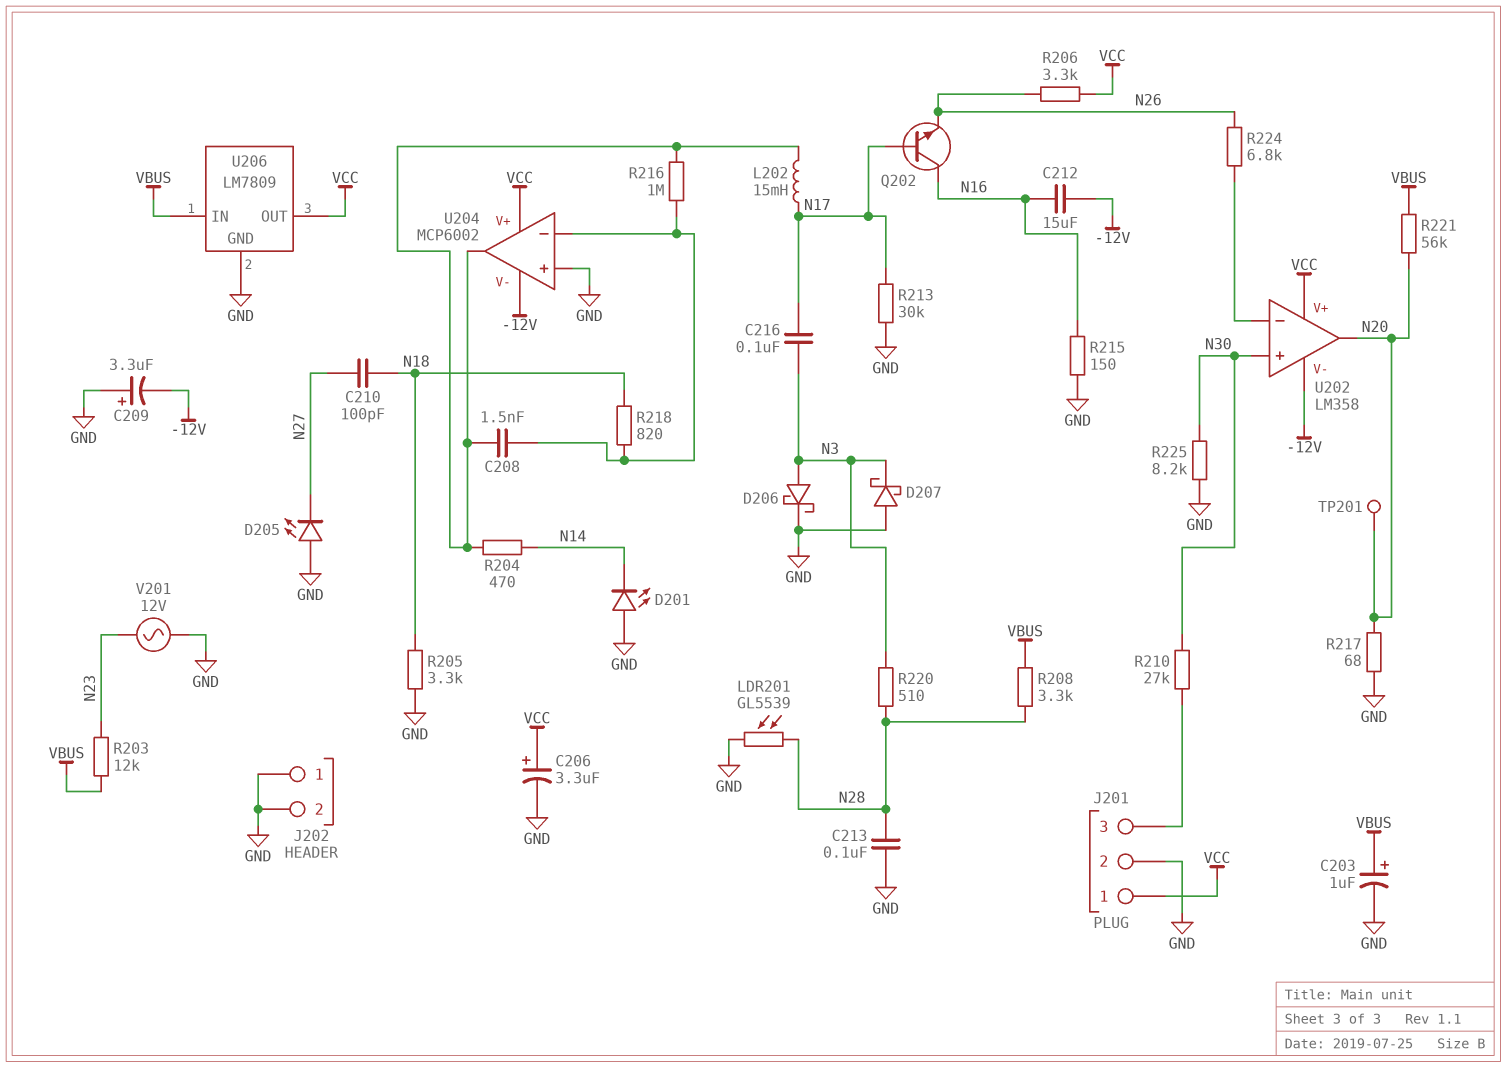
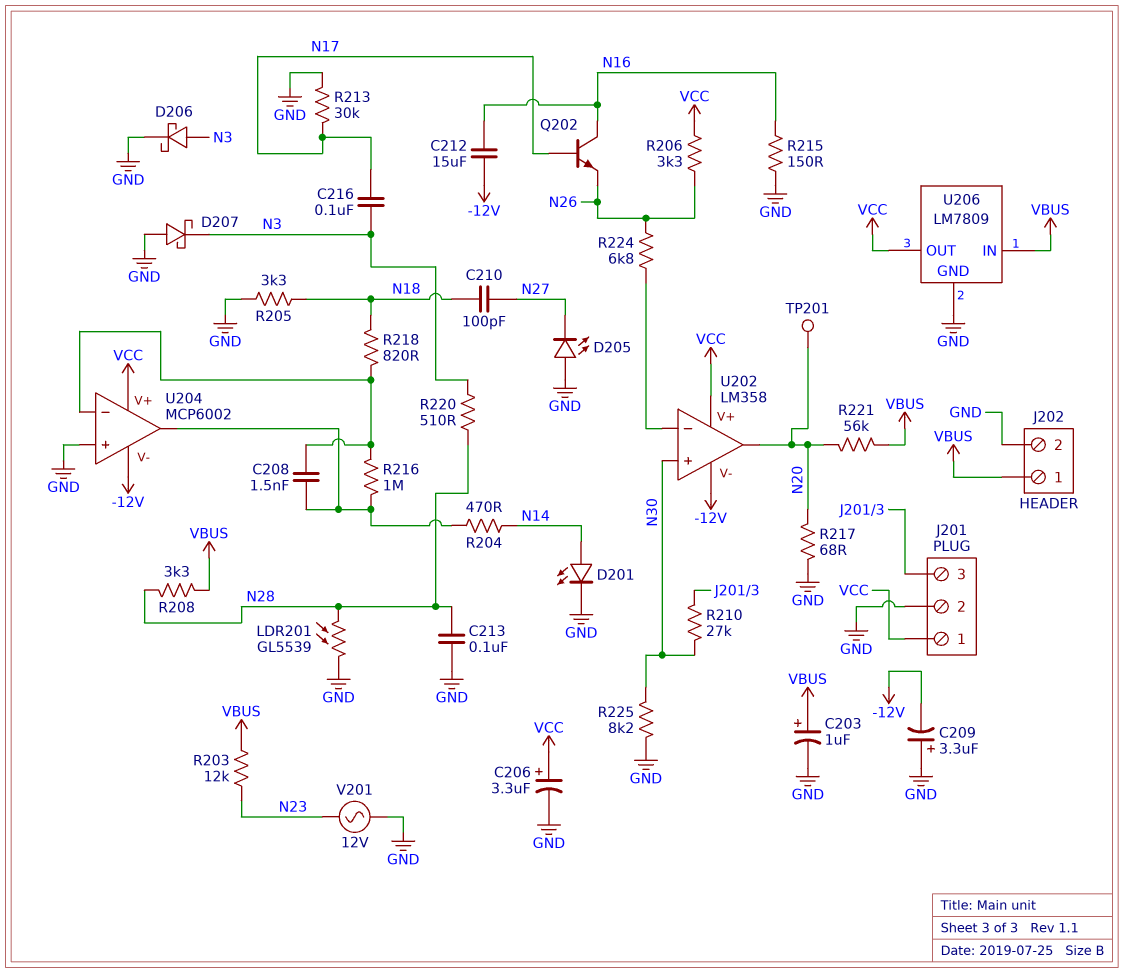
D201: LED (A GND, K N14) -> LED (A N14, K GND)
J202 pin 1: GND -> VBUS
L202: 15mH (N17, U204/out) -> none

